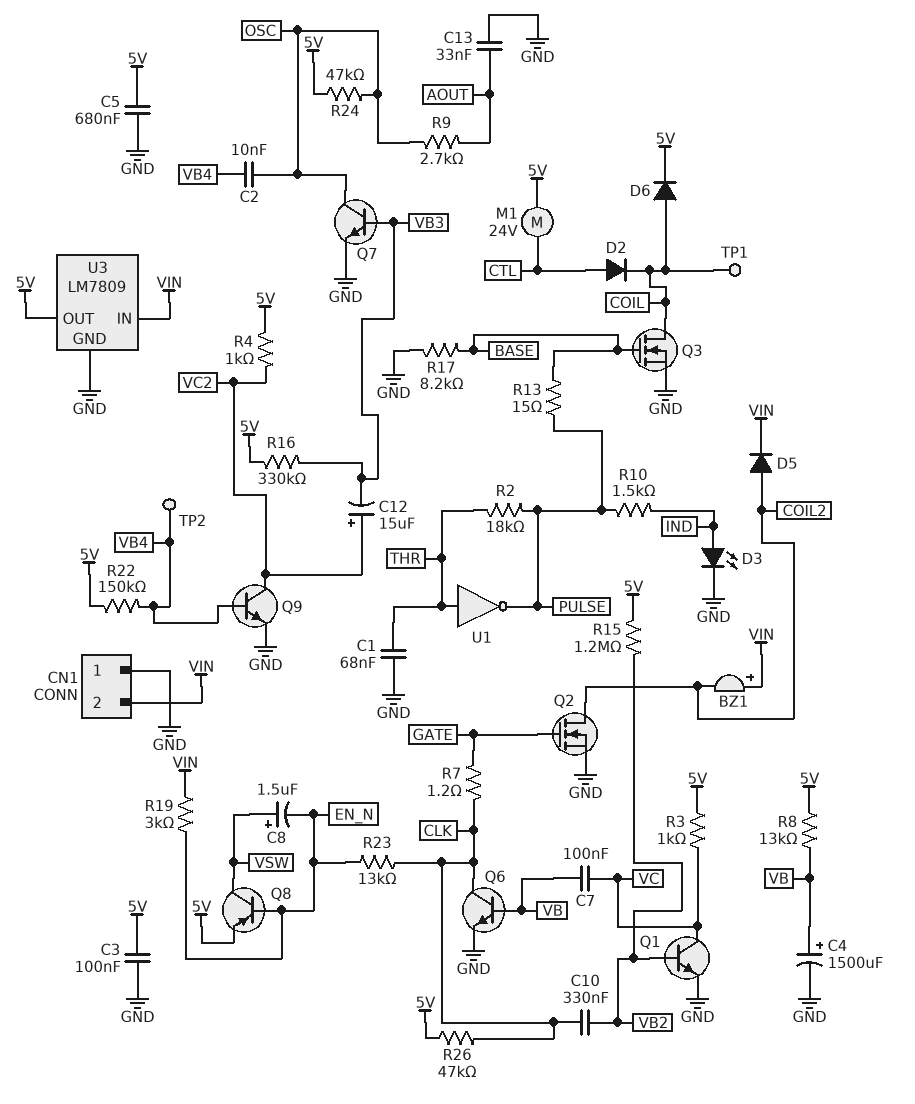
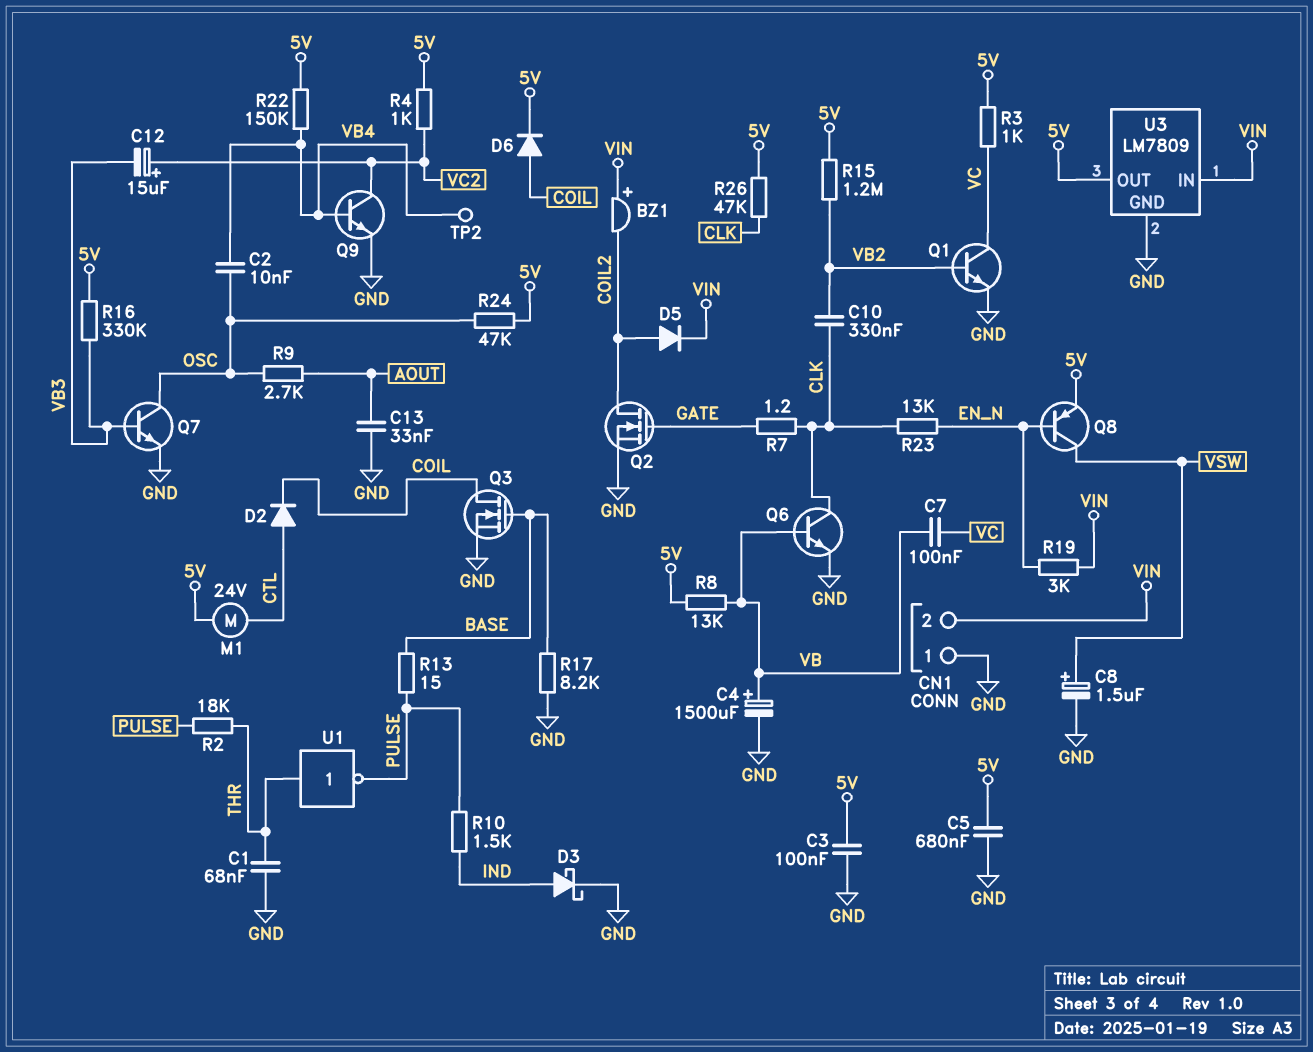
C8: 1.5uF (plus VSW, minus EN_N) -> 1.5uF (plus VSW, minus GND)
D3: LED (A IND, K GND) -> schottky (A IND, K GND)
TP1: test point (COIL) -> none

